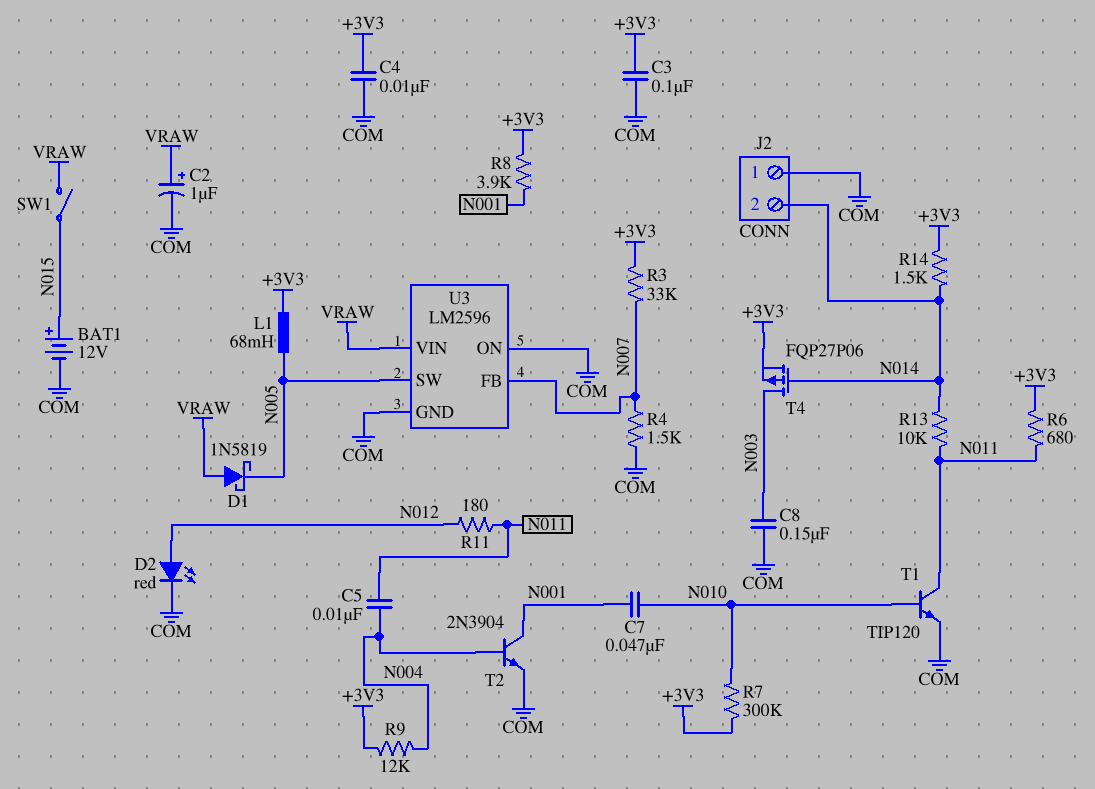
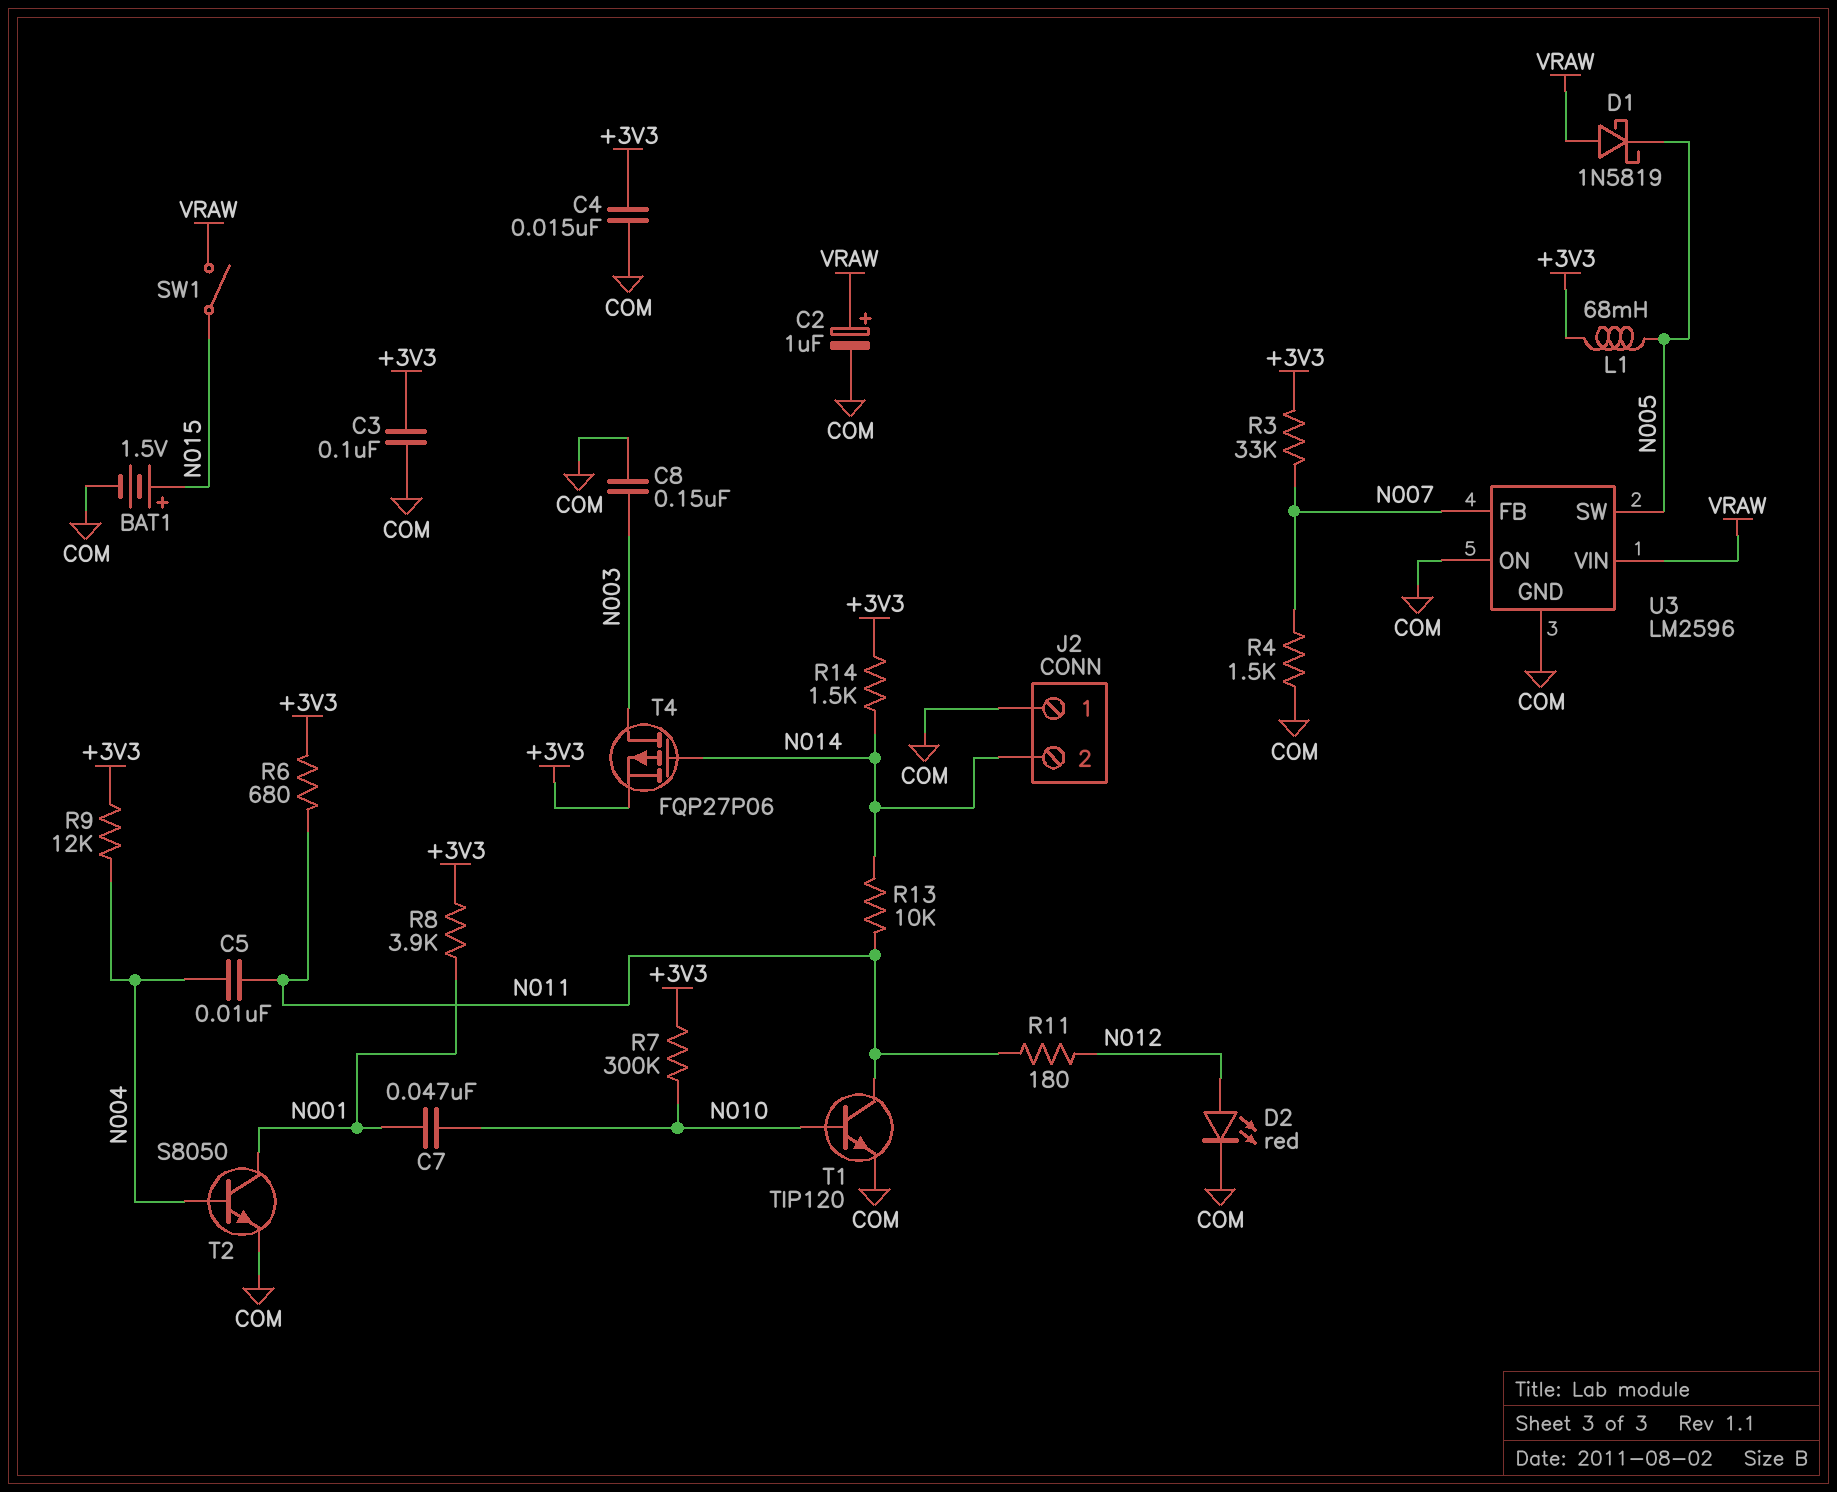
BAT1: 12V (plus N015, minus COM) -> 1.5V (plus N015, minus COM)
C4: 10nF (+3V3, COM) -> 15nF (+3V3, COM)
T2: NPN 2N3904 (B N004, C N001, E COM) -> NPN S8050 (B N004, C N001, E COM)

